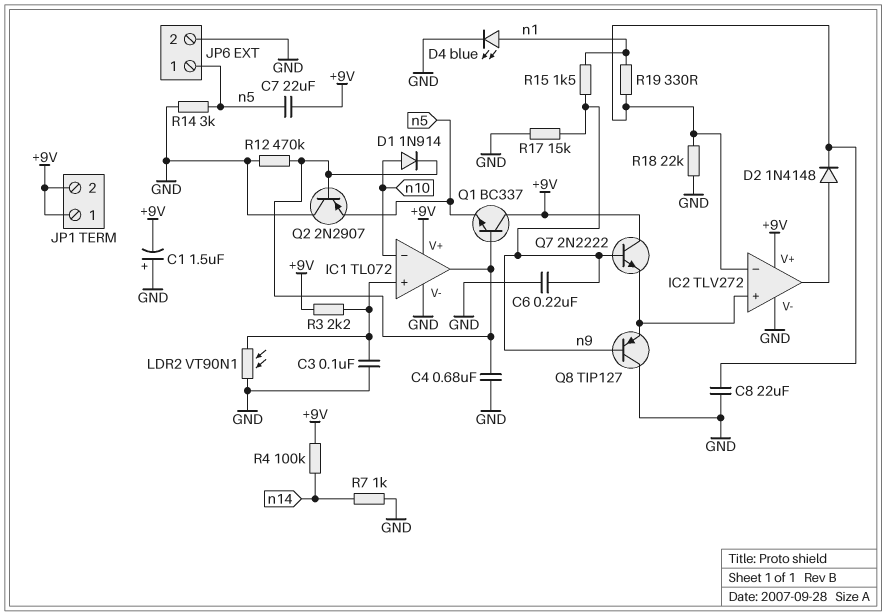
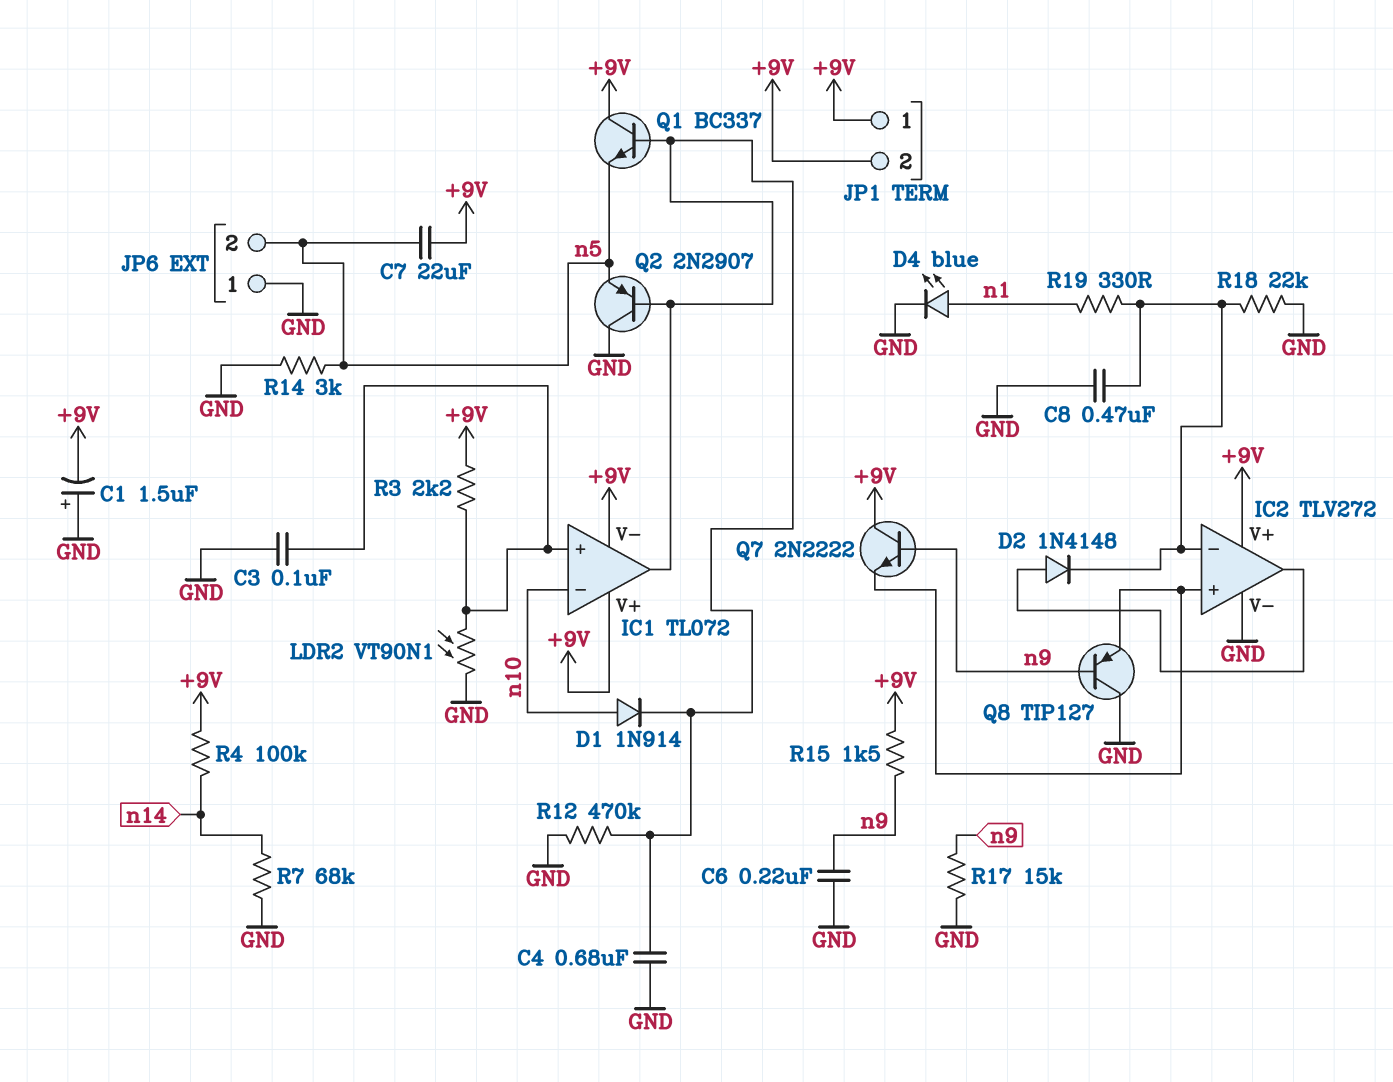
C8: 22uF (GND, IC2/in-) -> 470nF (GND, IC2/in-)
IC1 pin V-: GND -> +9V
JP6 pin 1: n5 -> GND
JP6 pin 2: GND -> n5
R7: 1k (GND, n14) -> 68k (GND, n14)
R15: 1.5k (n1, n9) -> 1.5k (+9V, n9)

